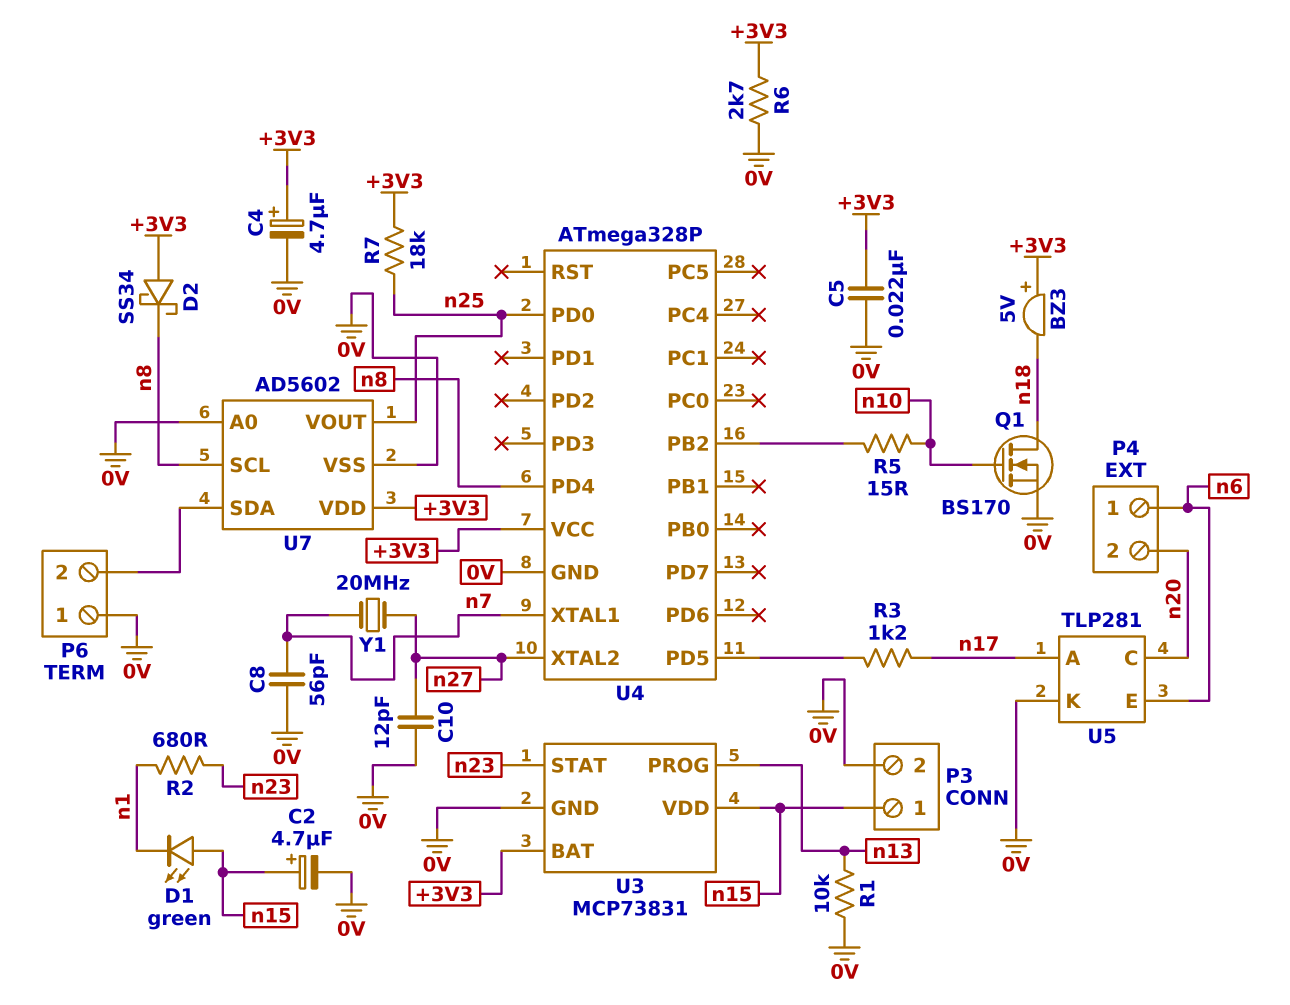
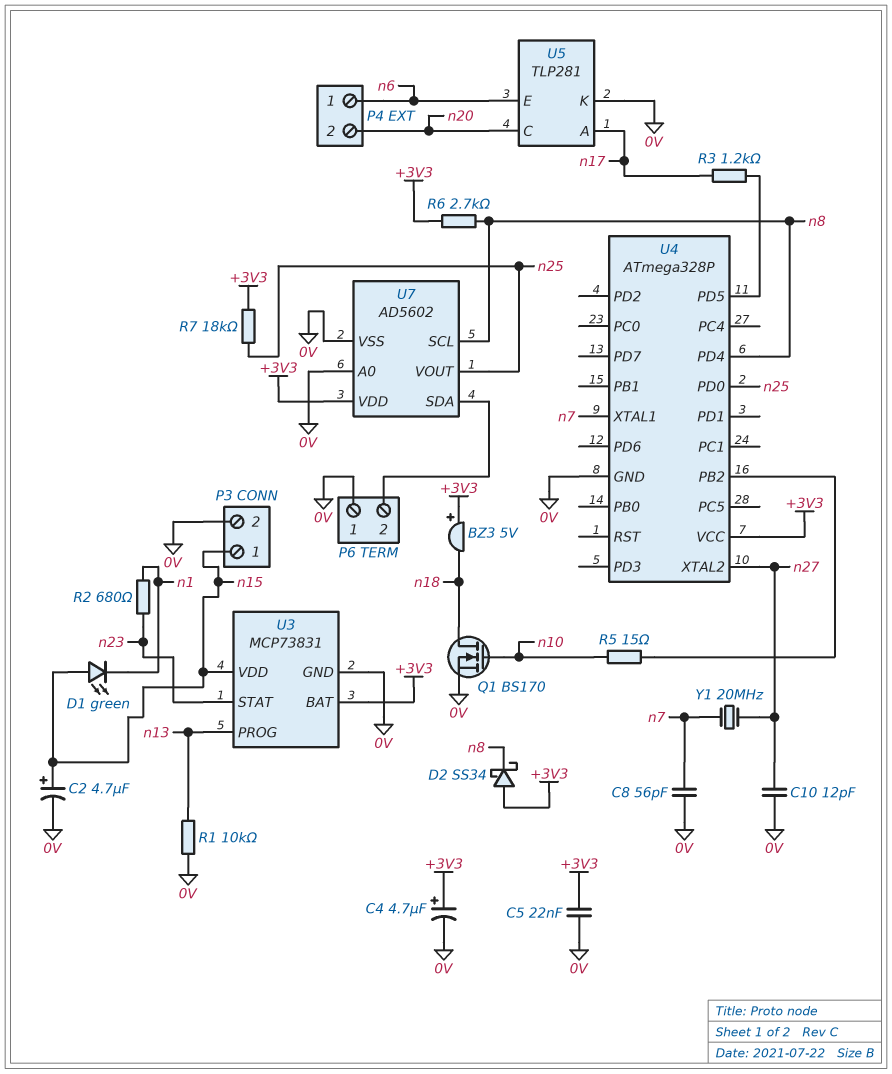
R6: 2.7k (+3V3, 0V) -> 2.7k (+3V3, n8)

